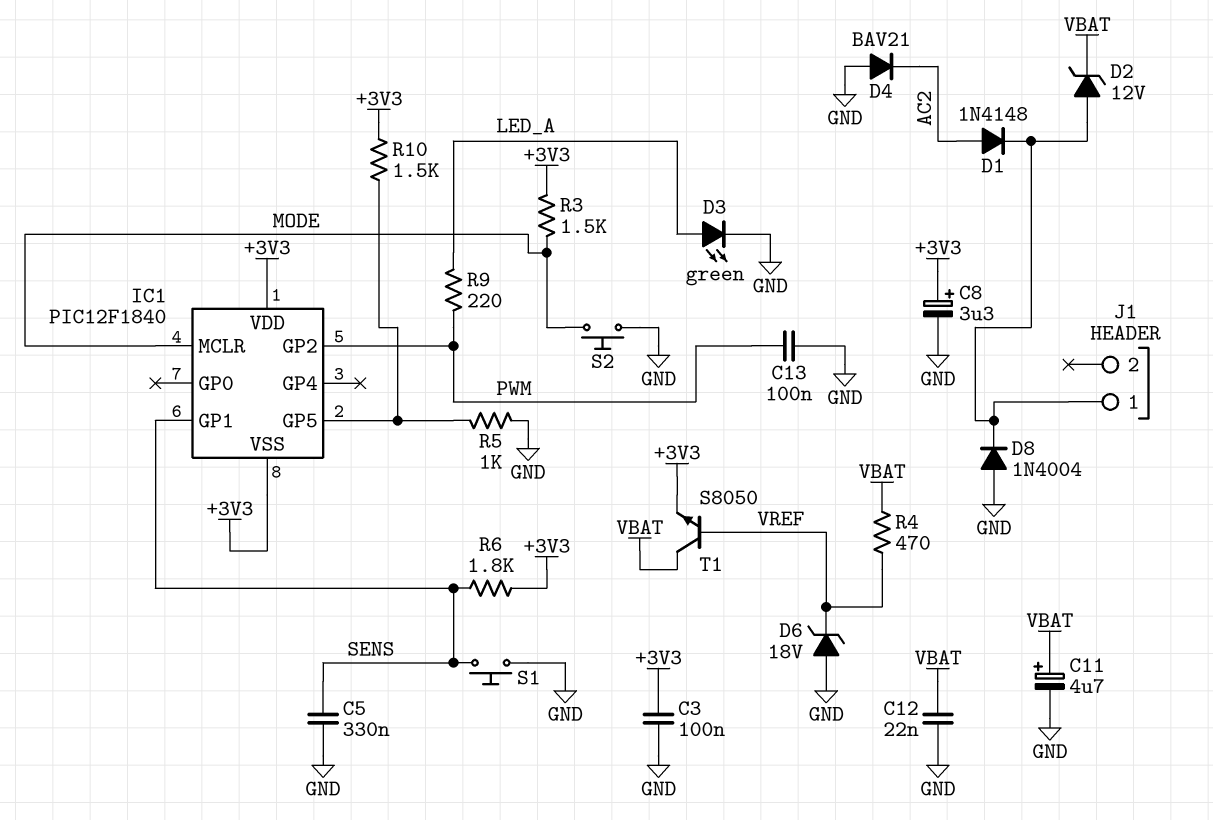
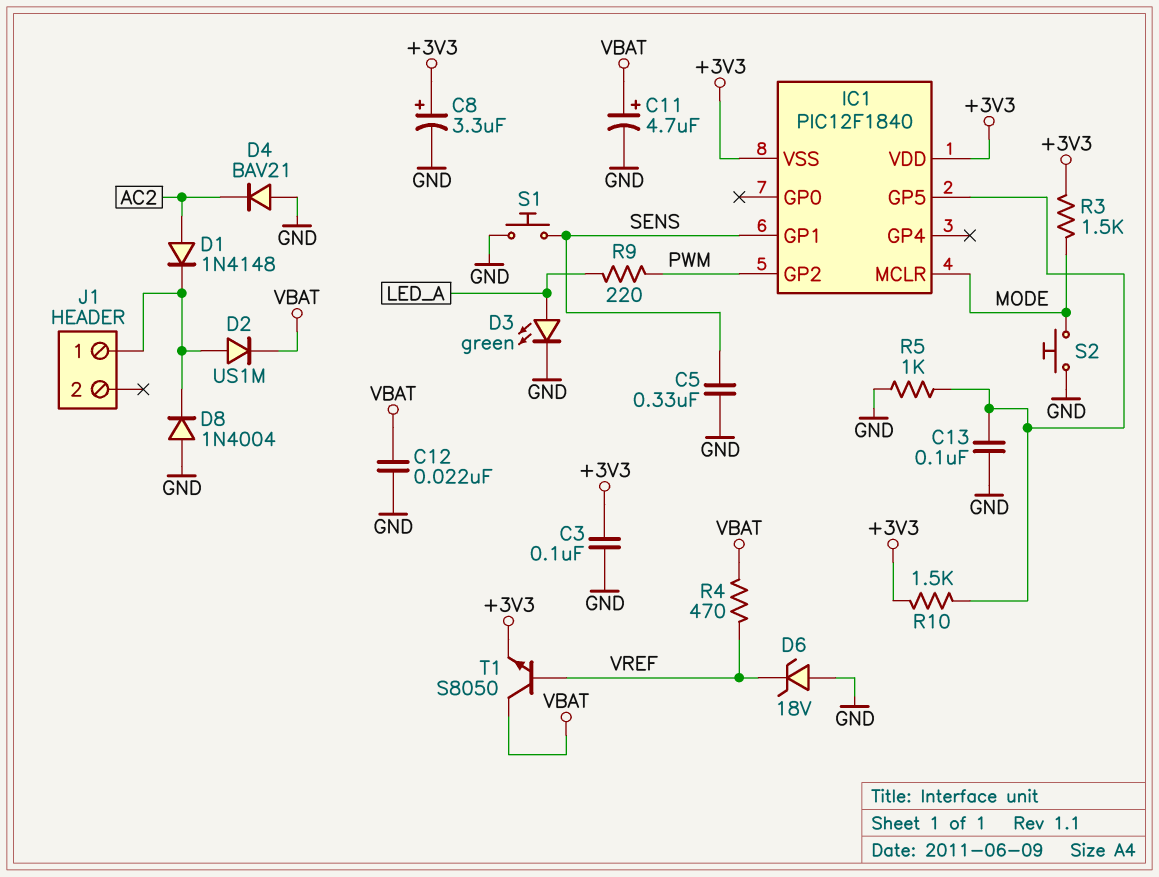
C13: 100nF (GND, PWM) -> 100nF (GND, IC1/GP5)
D2: zener 12V (A J1/1, K VBAT) -> diode US1M (A J1/1, K VBAT)
R6: 1.8k (+3V3, SENS) -> none

